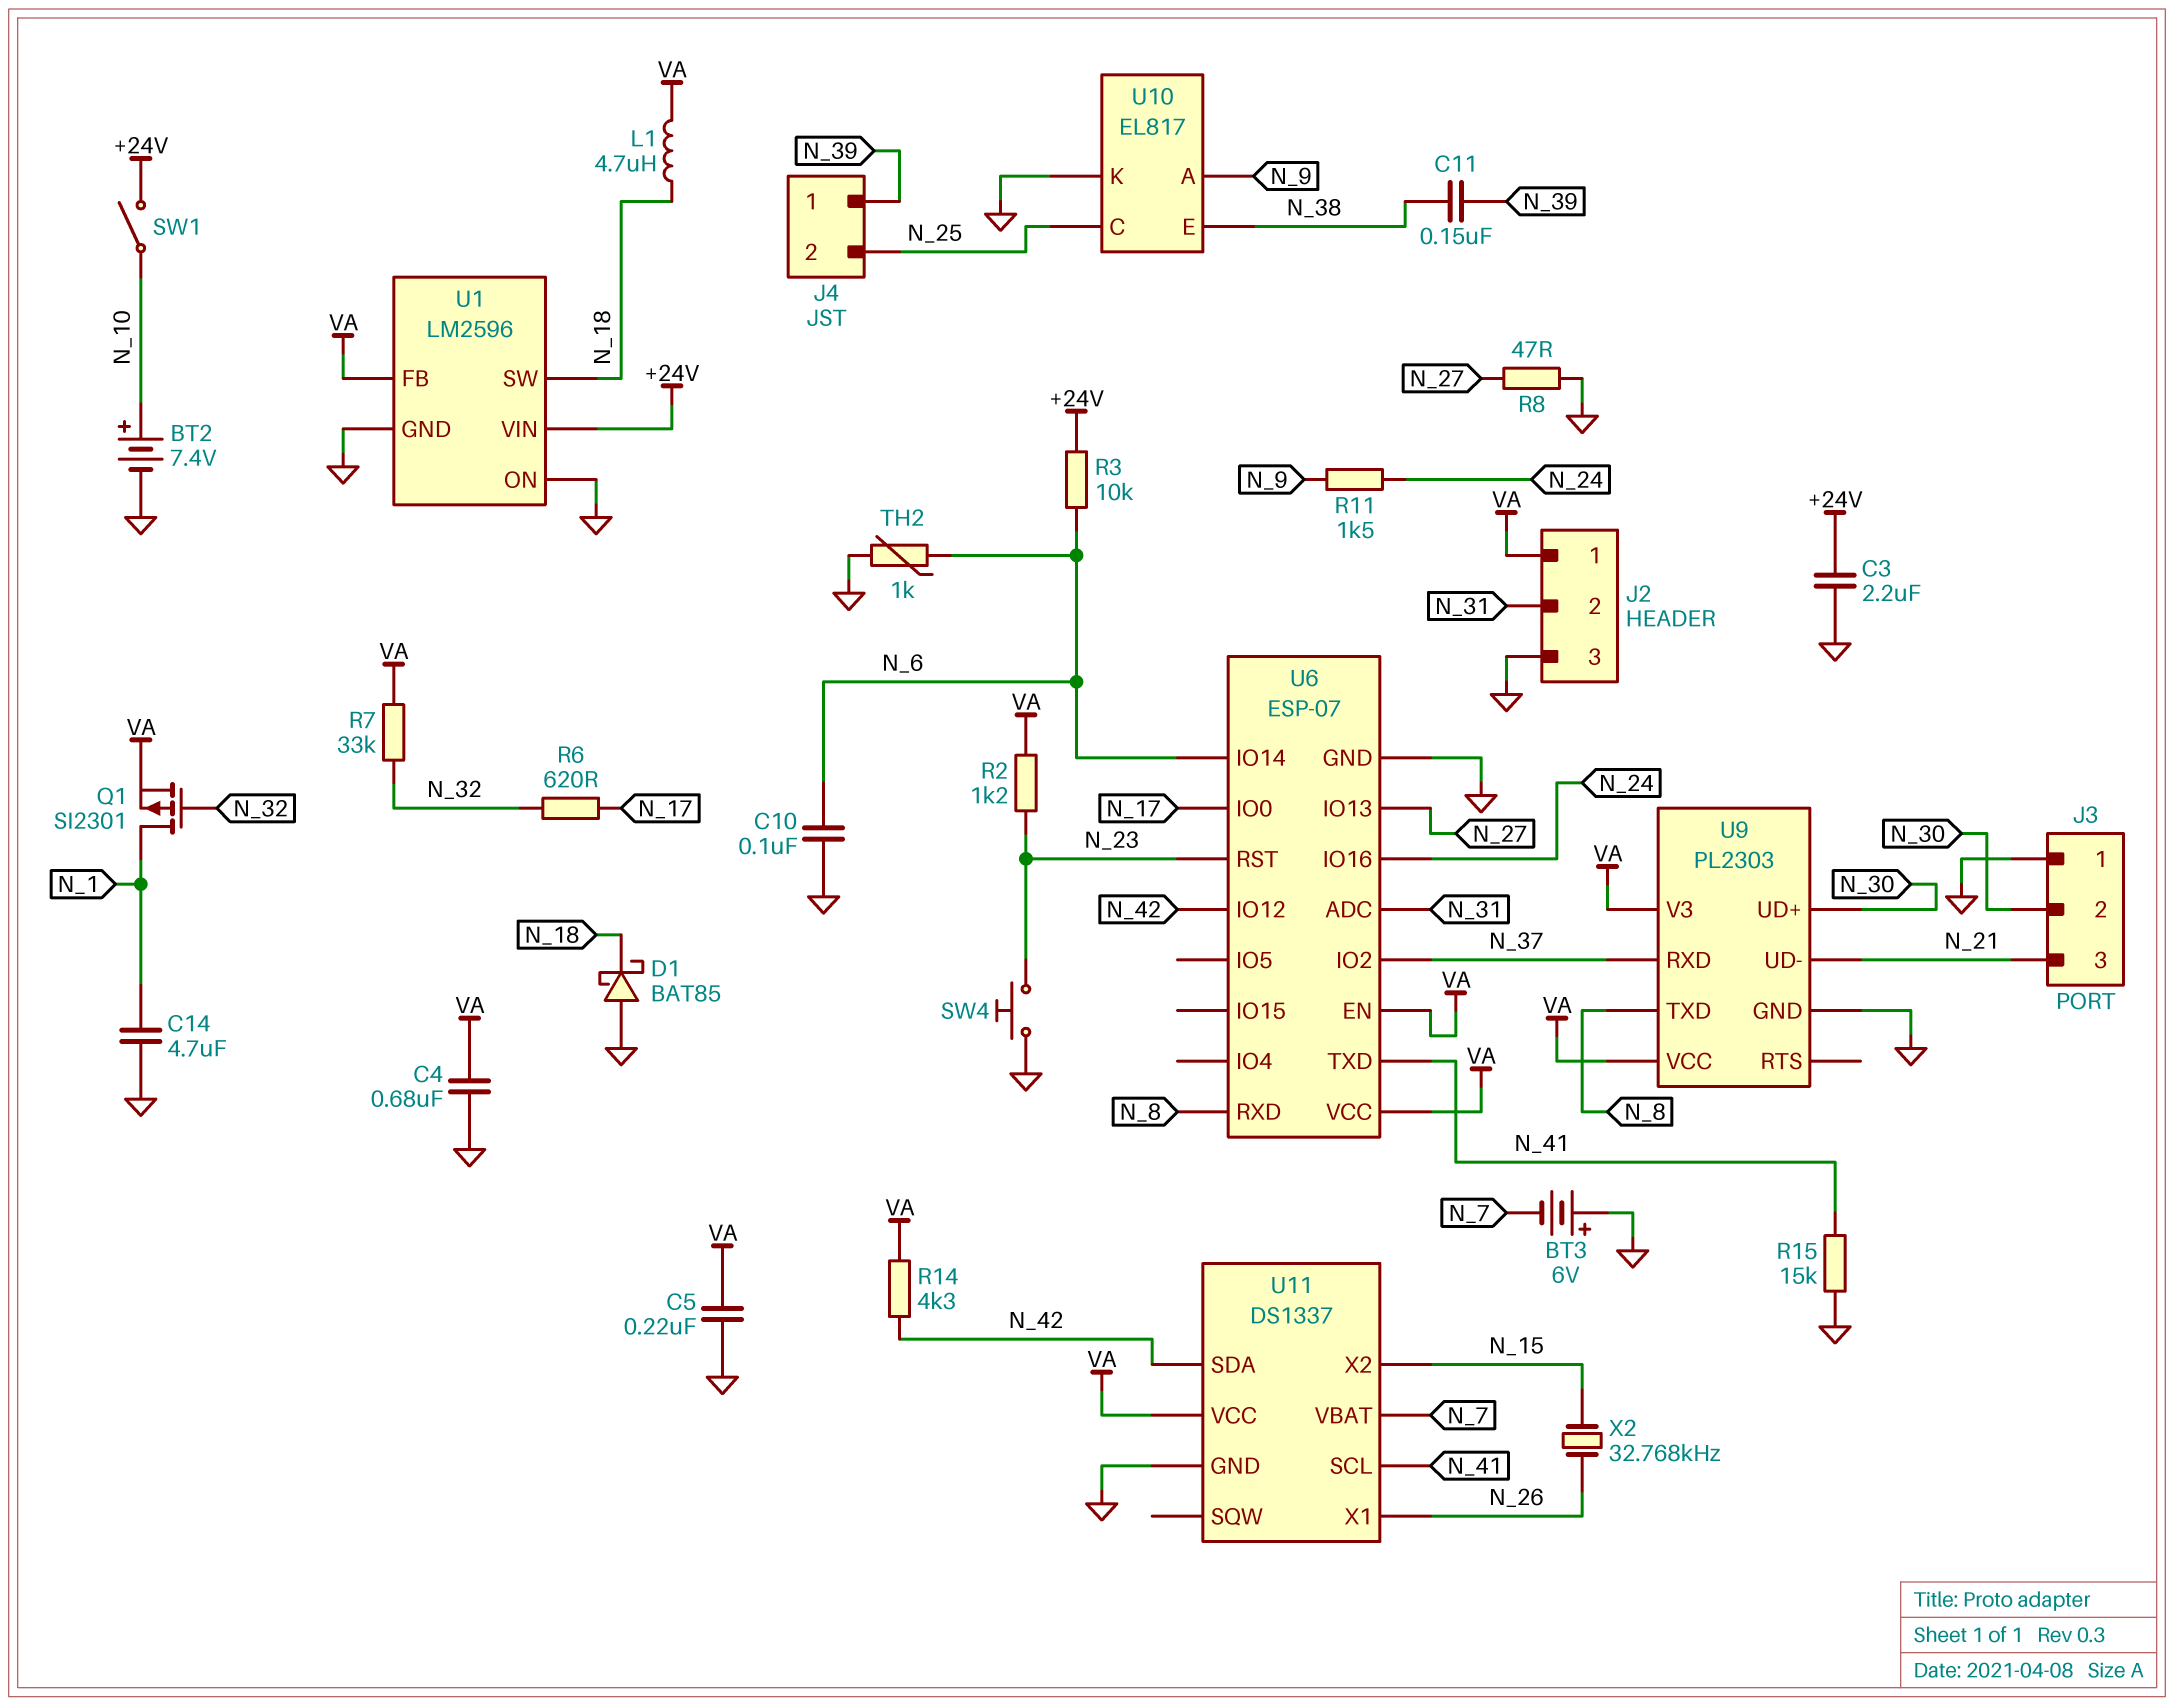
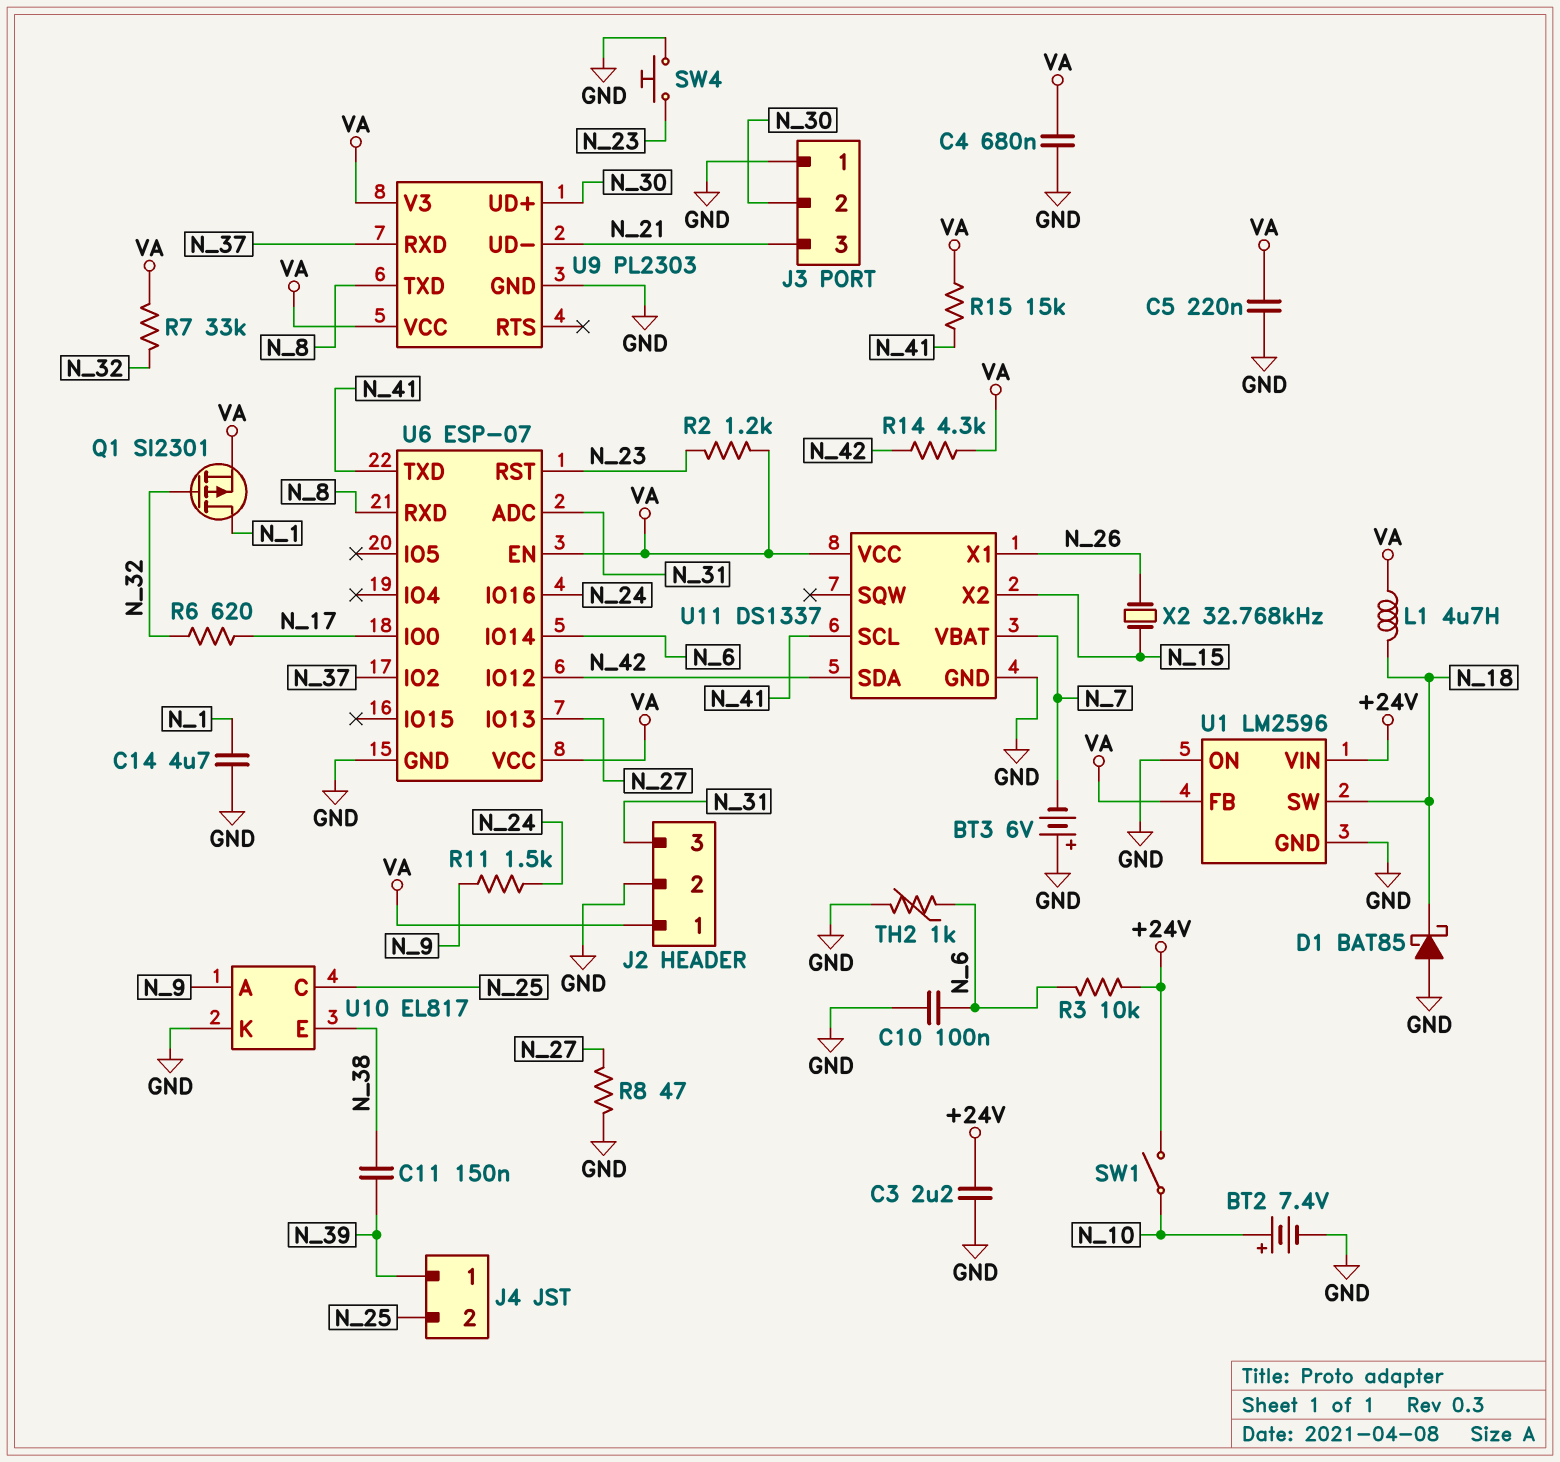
J2 pin 2: N_31 -> GND
J2 pin 3: GND -> N_31
R15: 15k (GND, N_41) -> 15k (N_41, VA)

